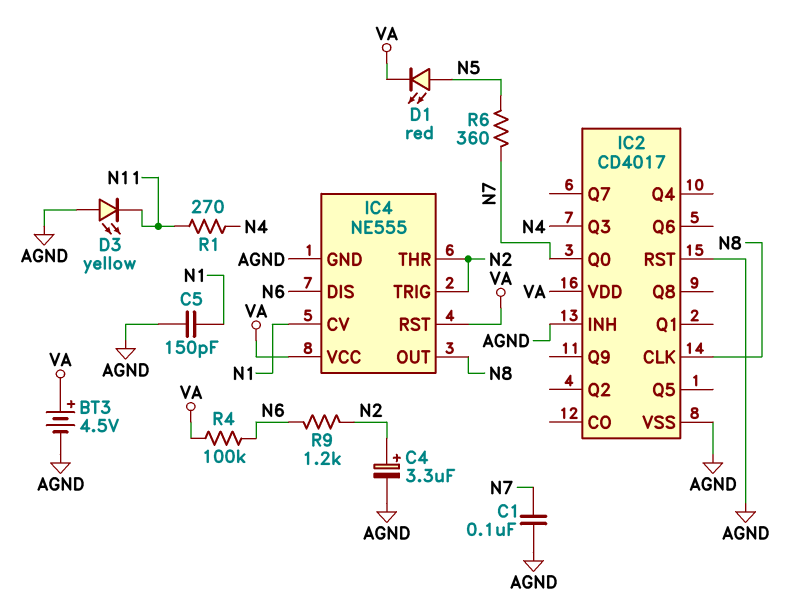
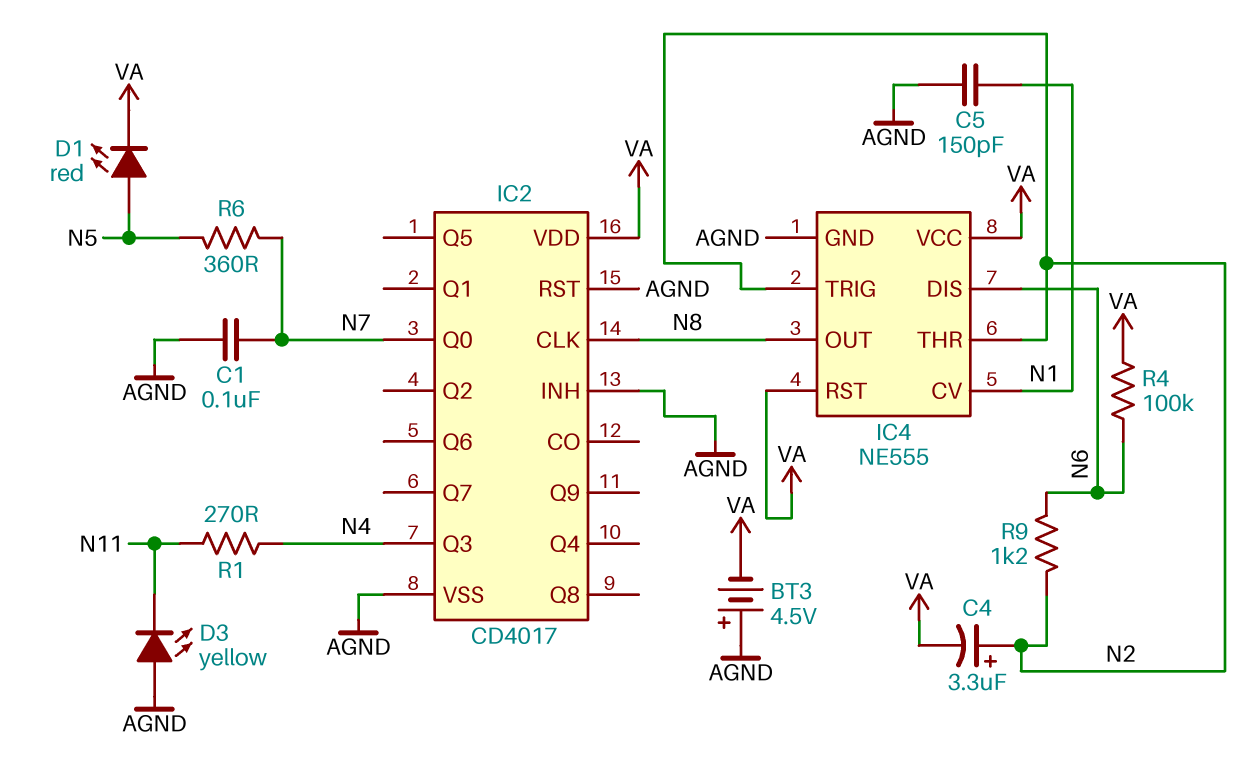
BT3: 4.5V (plus VA, minus AGND) -> 4.5V (plus AGND, minus VA)
C4: 3.3uF (plus N2, minus AGND) -> 3.3uF (plus N2, minus VA)

